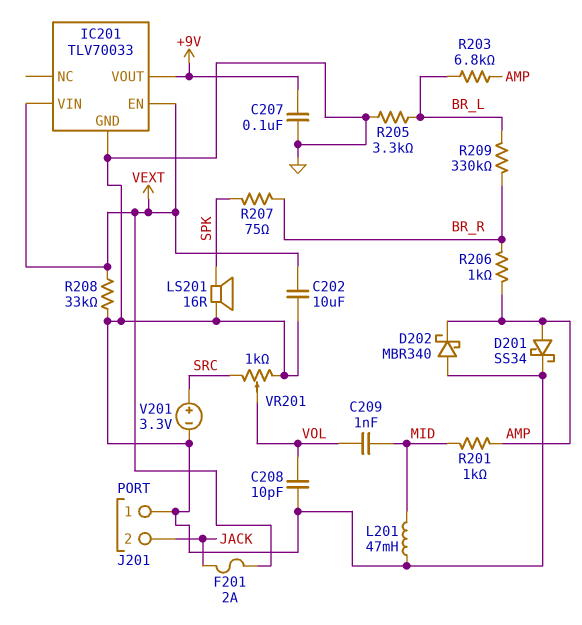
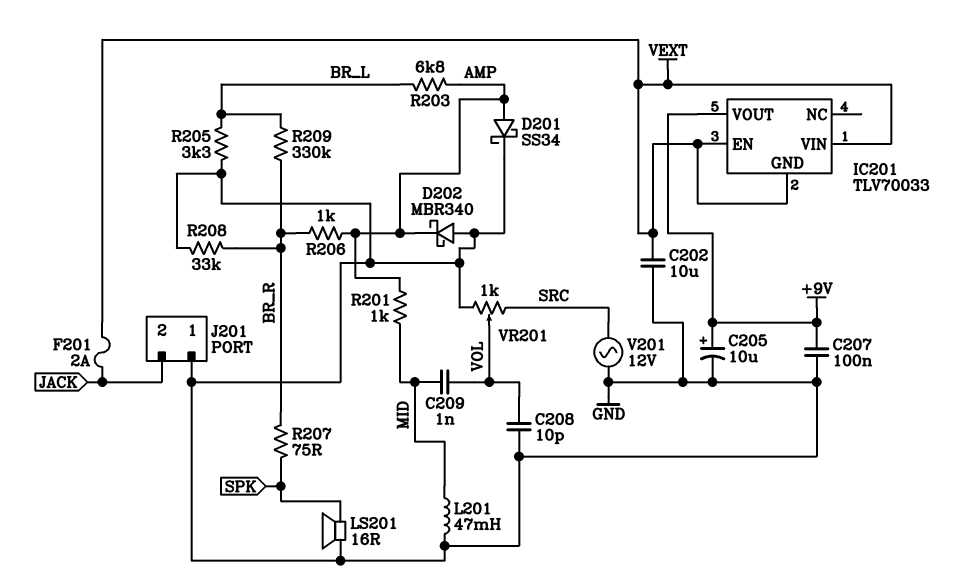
C205: none -> 10uF (plus +9V, minus GND)
IC201 pin GND: GND -> VEXT
R208: 33k (GND, VEXT) -> 33k (BR_R, GND)
V201: 3.3V (plus SRC, minus GND) -> AC 12V (GND, SRC)

